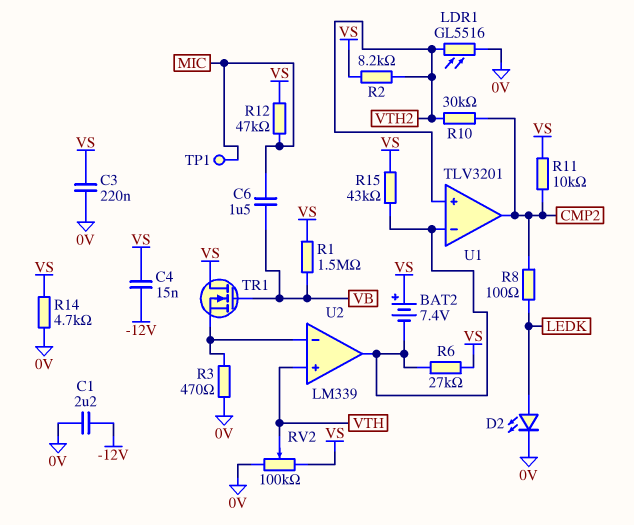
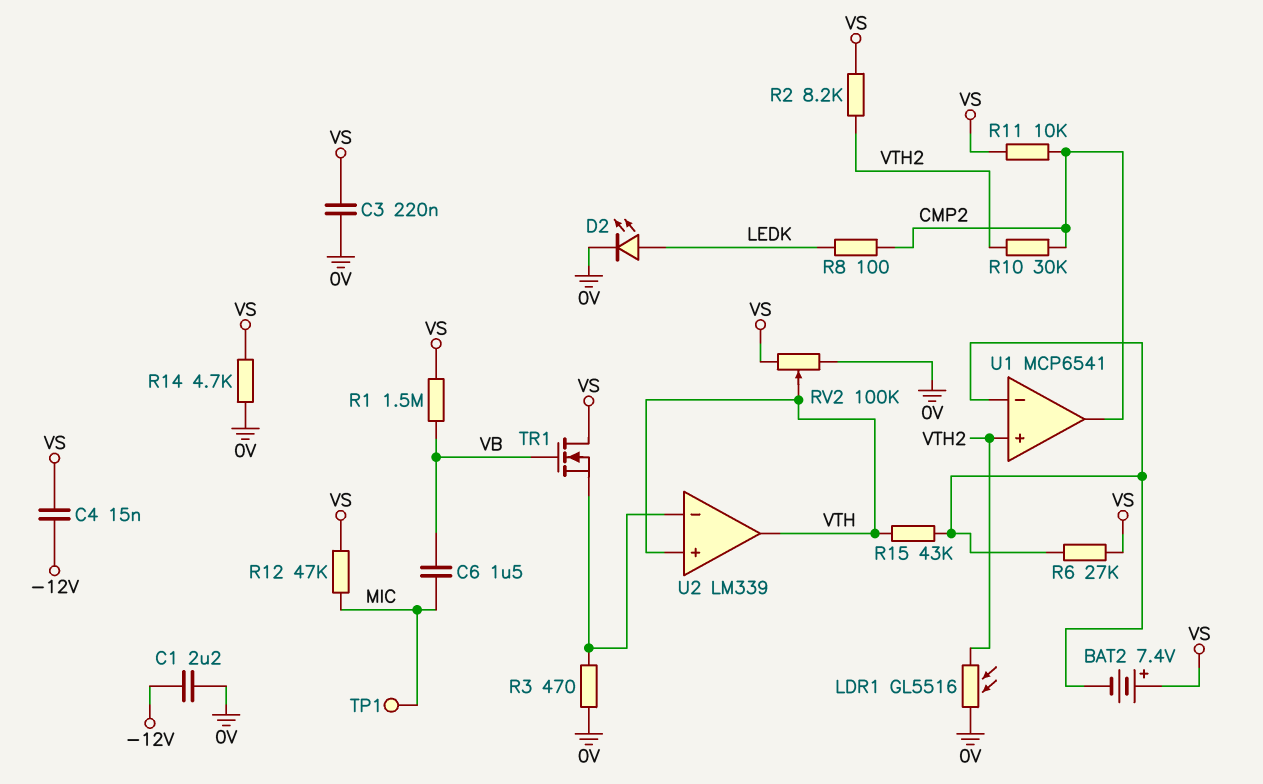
R15: 43k (U1/in-, VS) -> 43k (U1/in-, VTH)
U1: TLV3201 -> MCP6541
U2 pin out: U1/in- -> VTH

